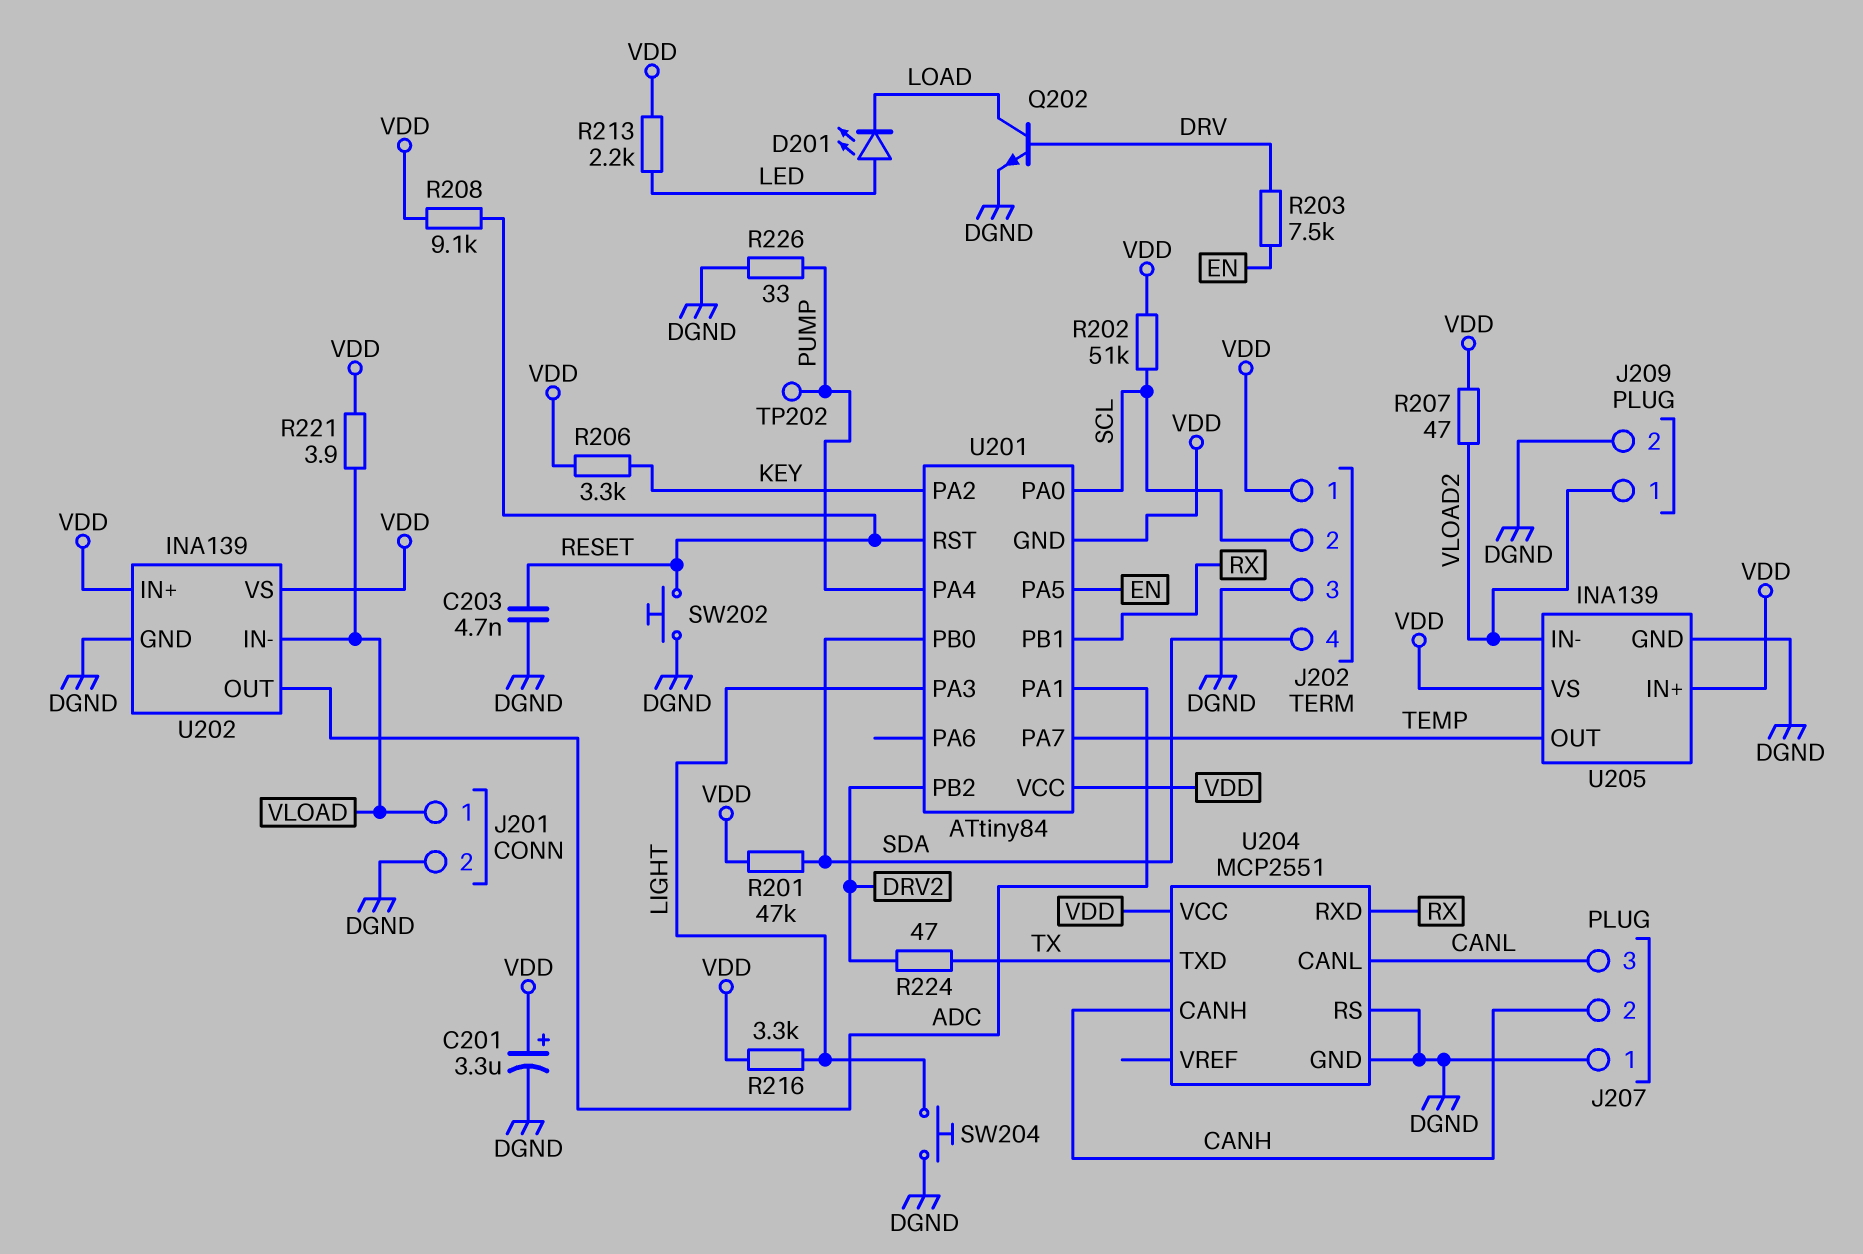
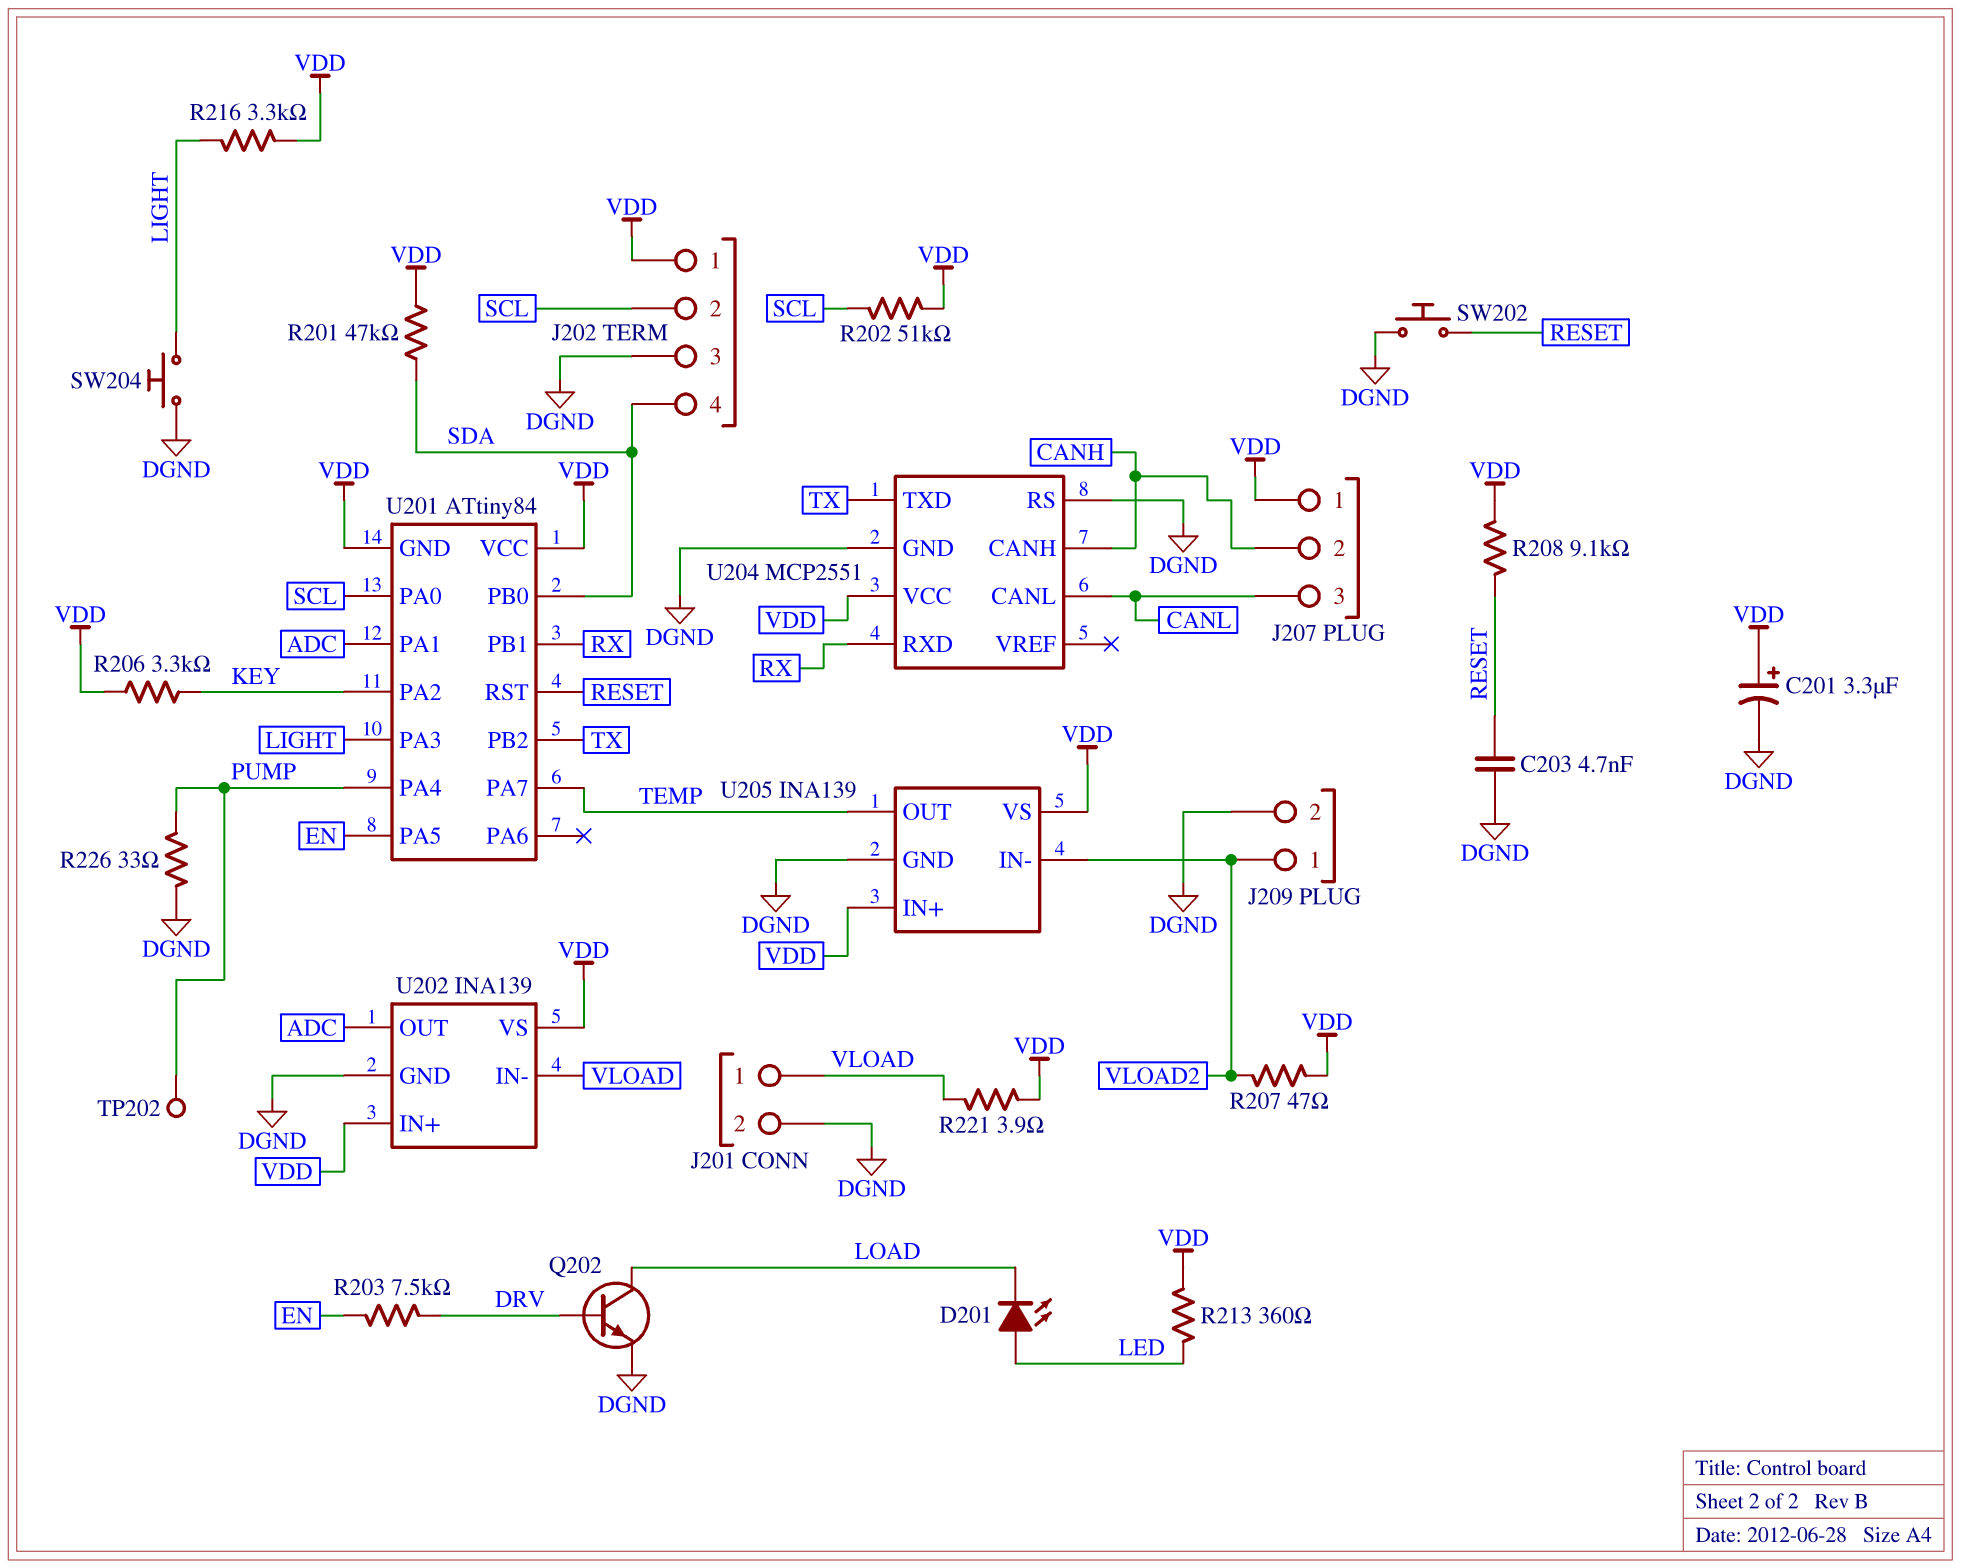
J207 pin 1: DGND -> VDD
R213: 2.2k (LED, VDD) -> 360 (LED, VDD)
R224: 47 (DRV2, TX) -> none
U201 pin PB2: DRV2 -> TX

